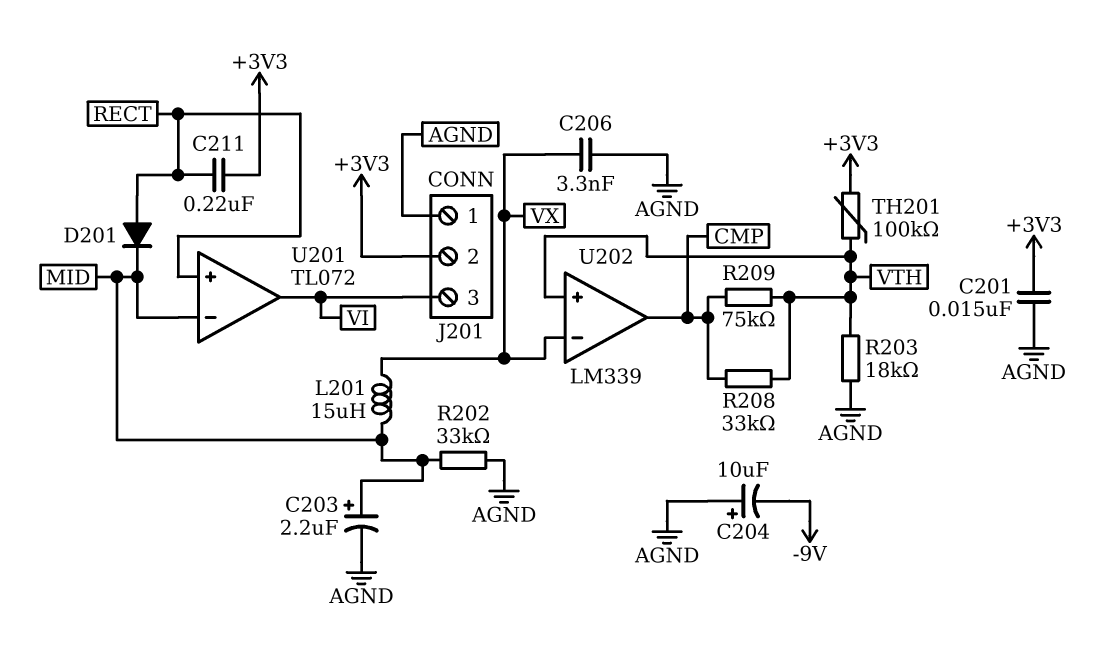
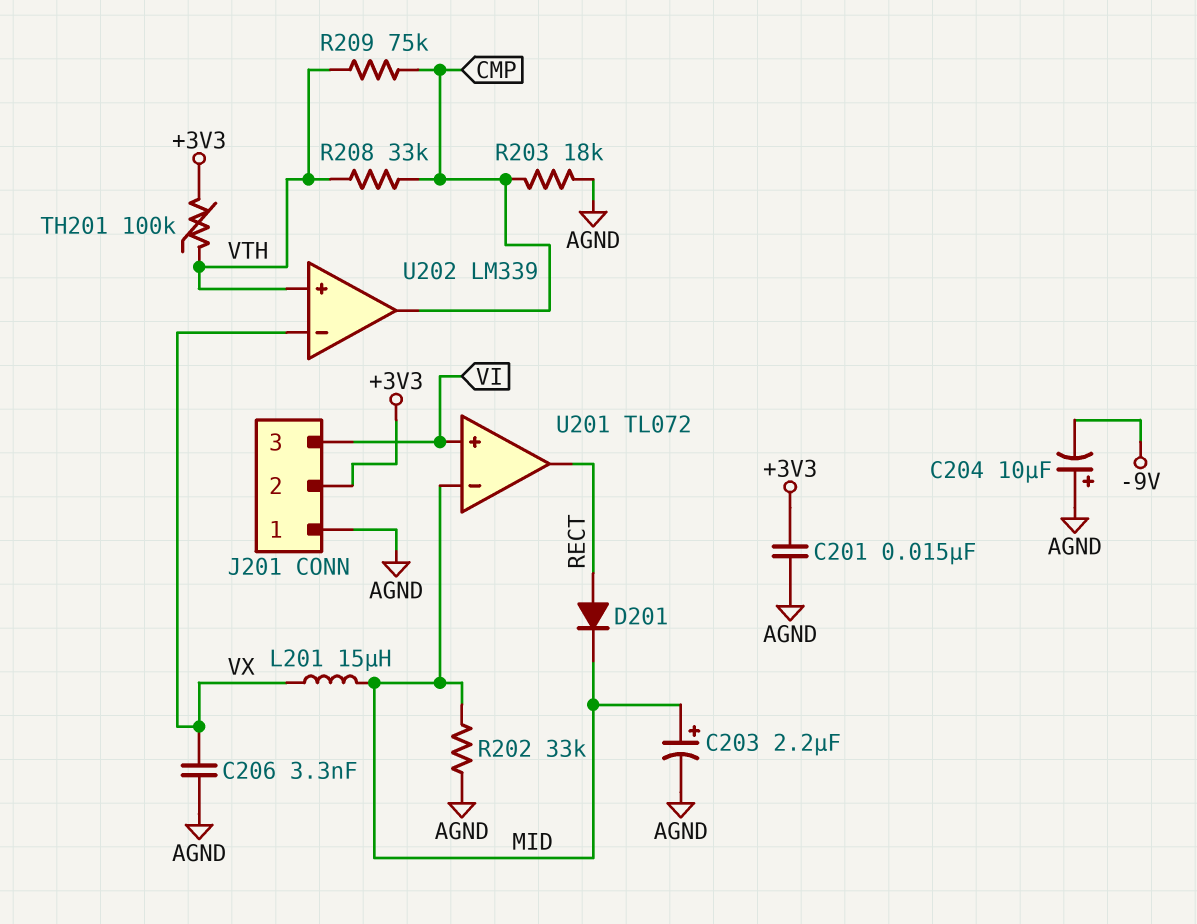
C211: 220nF (+3V3, RECT) -> none
R203: 18k (AGND, VTH) -> 18k (AGND, CMP)
U201 pin in+: RECT -> VI
U201 pin out: VI -> RECT

